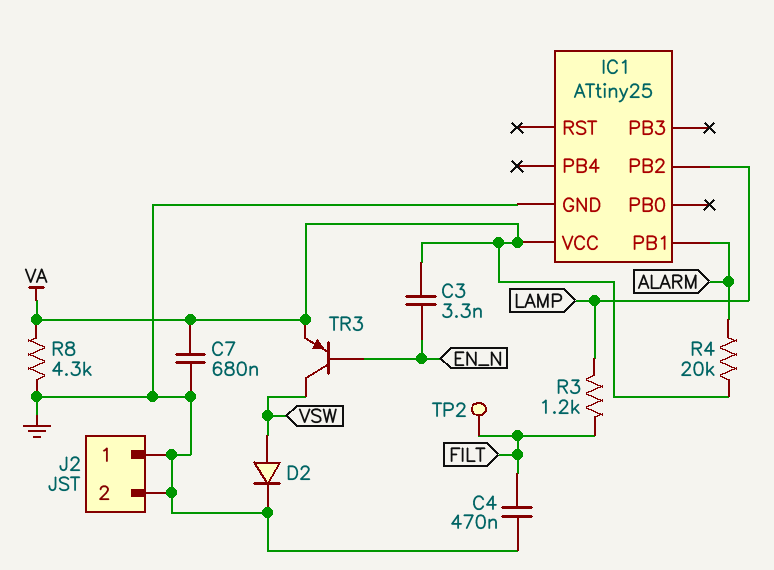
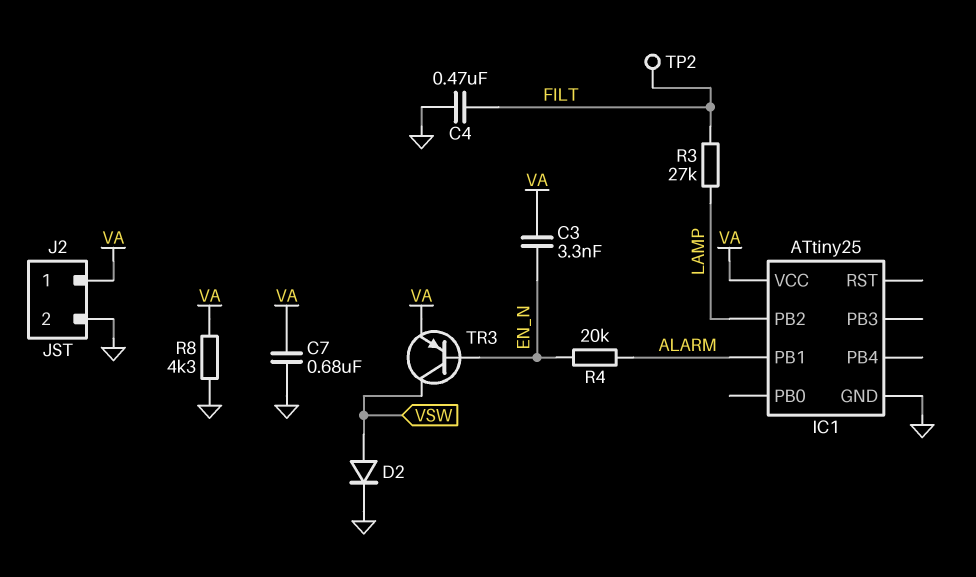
J2 pin 1: GND -> VA
R3: 1.2k (FILT, LAMP) -> 27k (FILT, LAMP)
R4: 20k (ALARM, VA) -> 20k (ALARM, EN_N)

